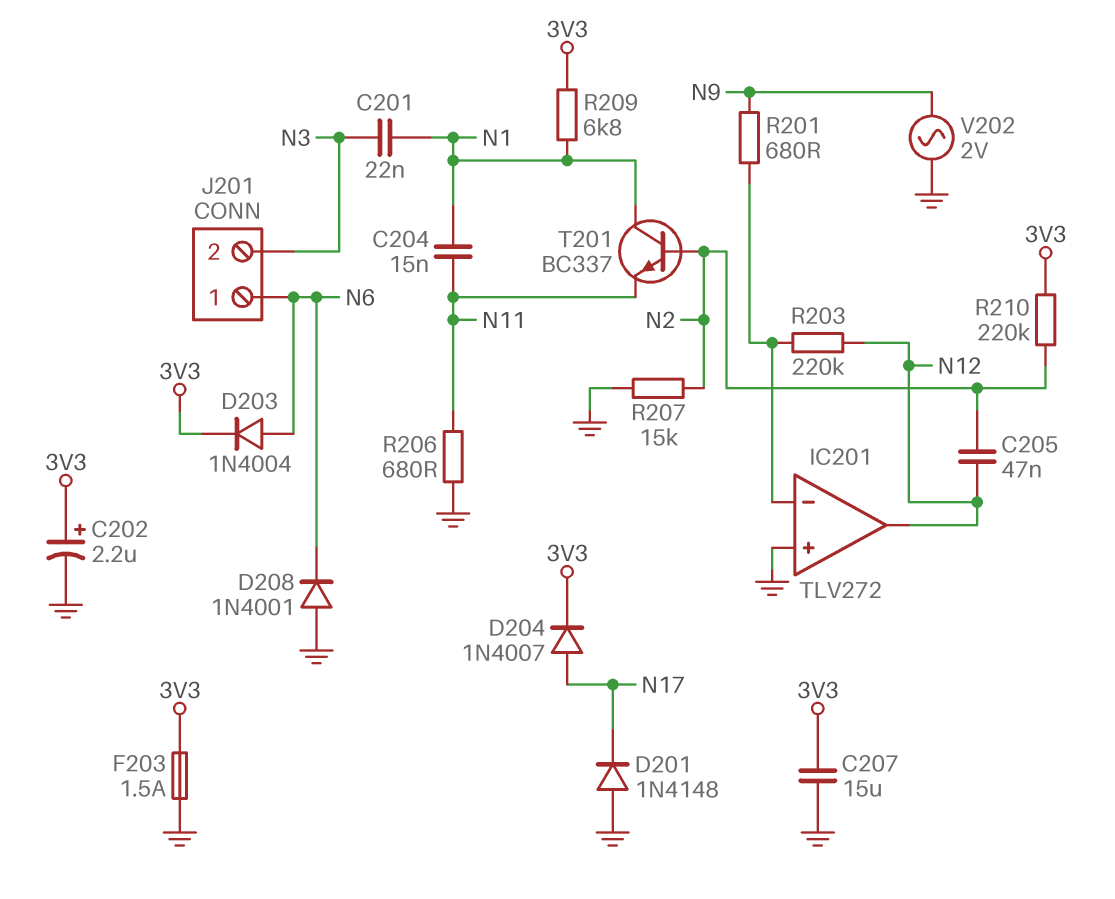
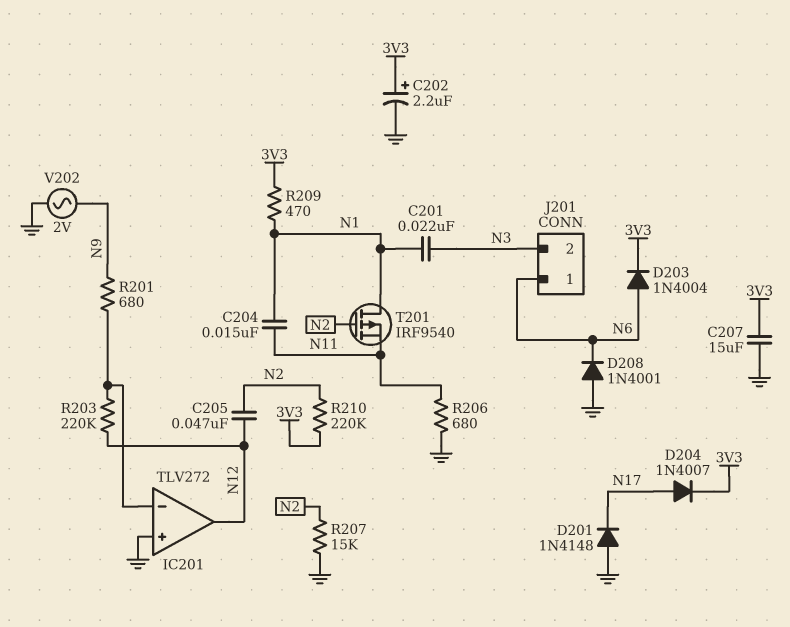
F203: 1.5A (3V3, GND) -> none
R209: 6.8k (3V3, N1) -> 470 (3V3, N1)
T201: NPN BC337 (B N2, C N1, E N11) -> PMOS IRF9540 (G N2, D N1, S N11)

